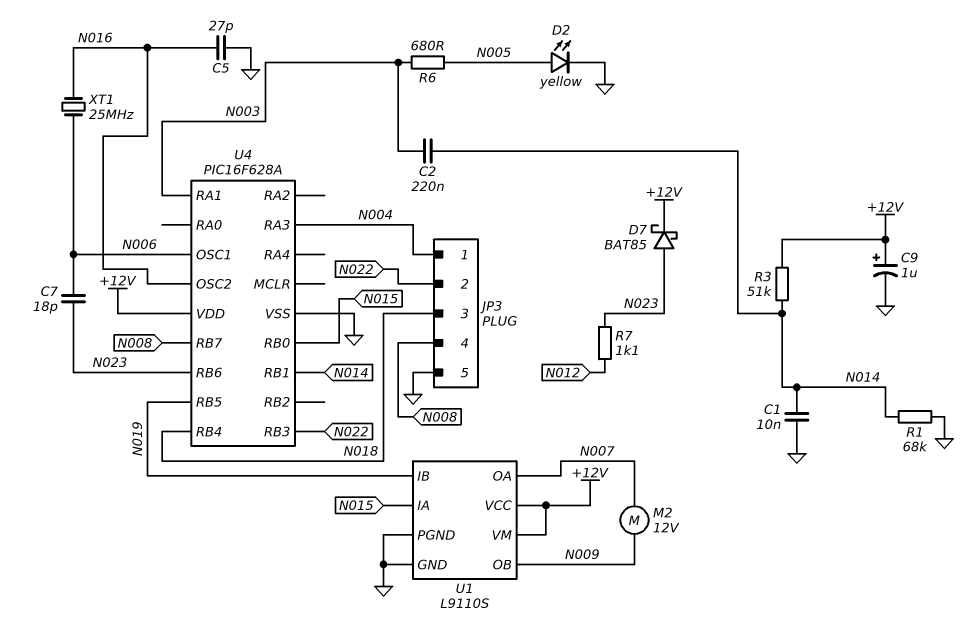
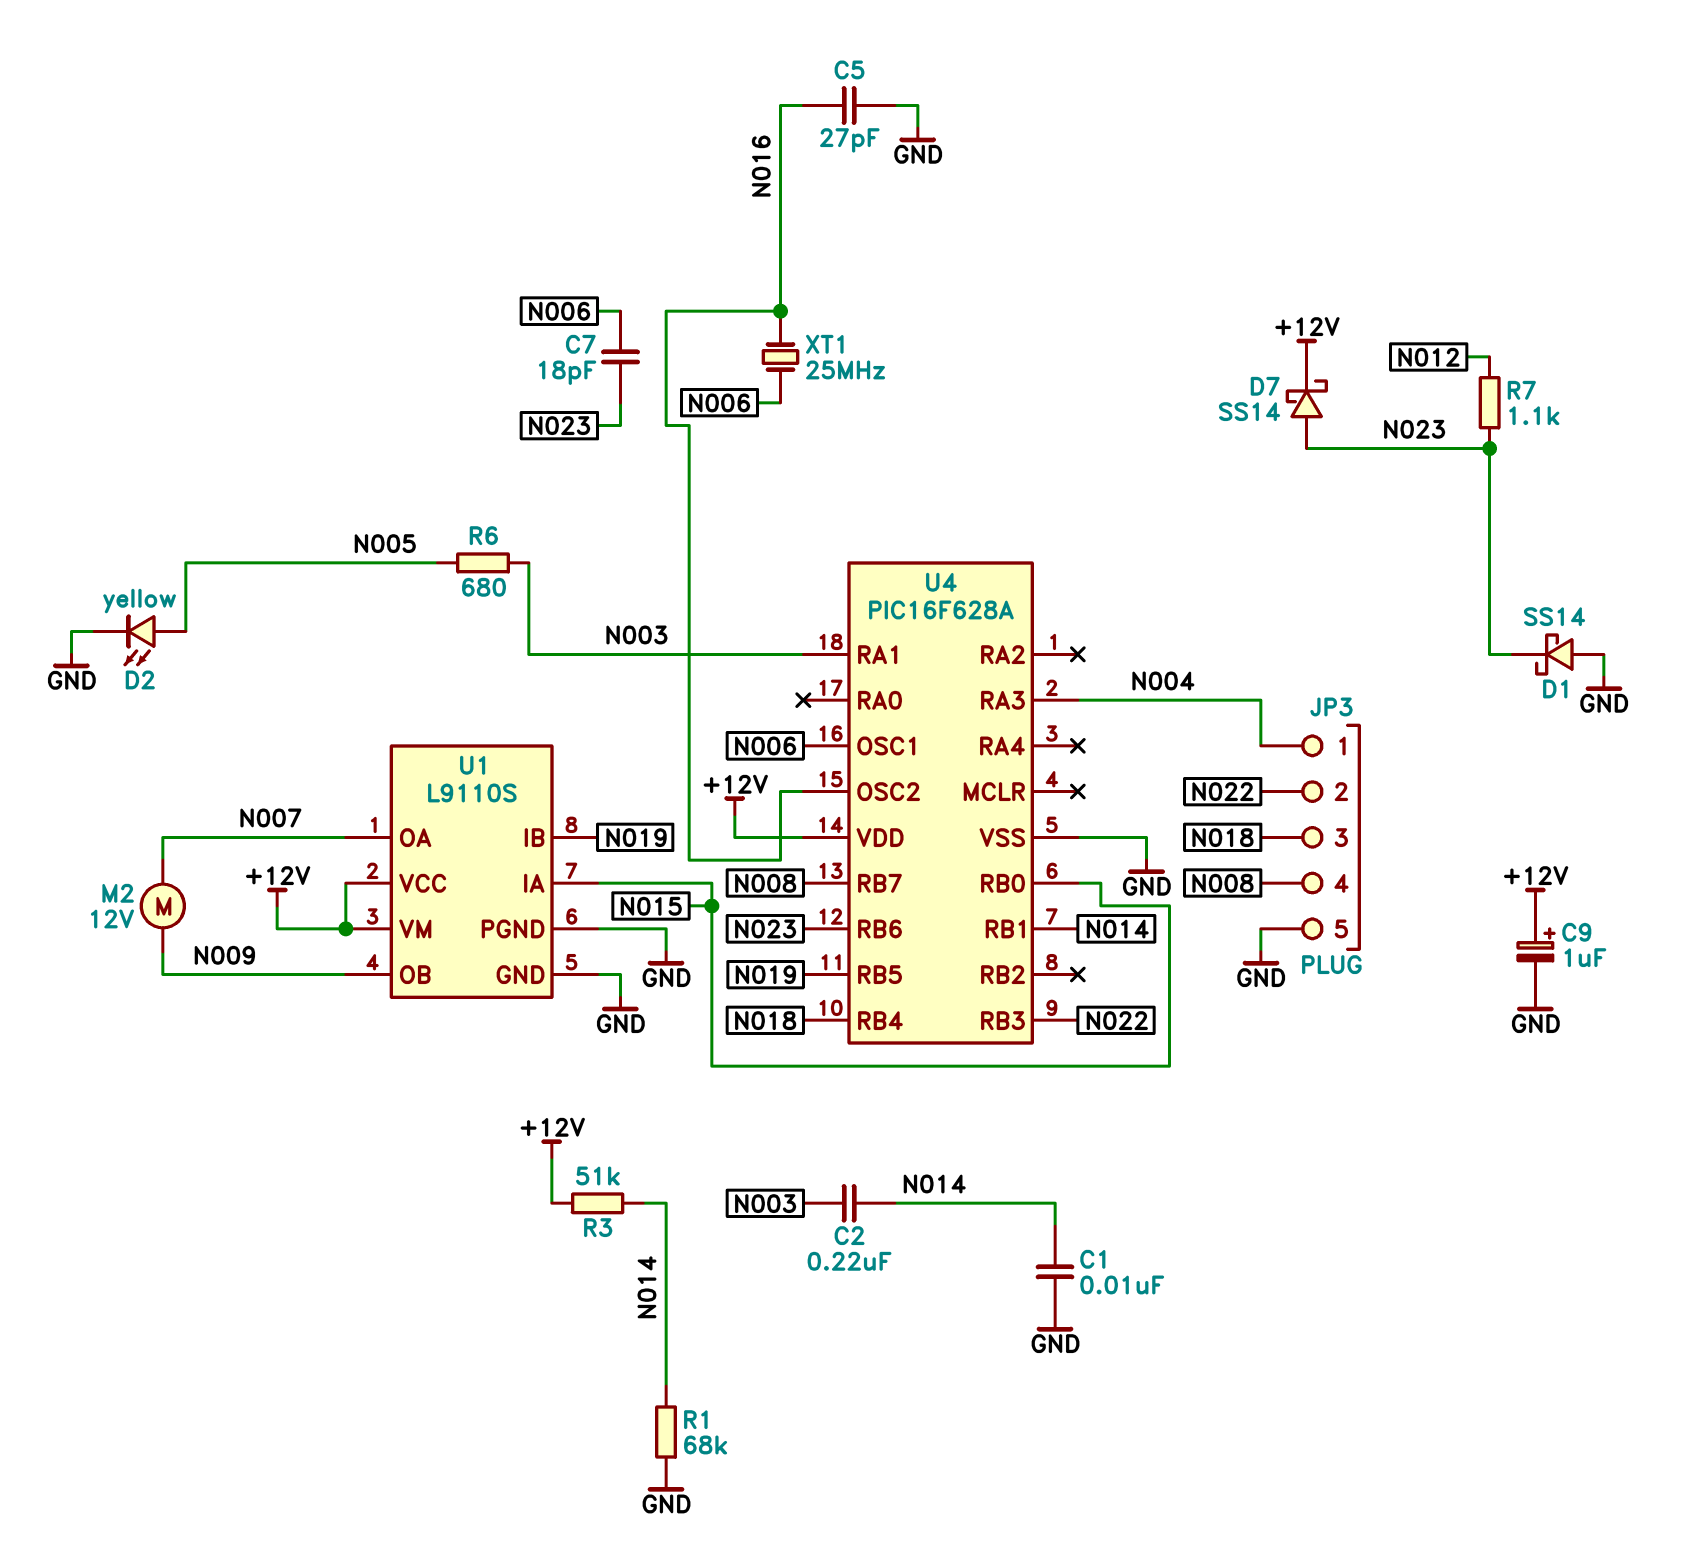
D1: none -> schottky SS14 (A GND, K N023)
D7: schottky BAT85 (A N023, K +12V) -> schottky SS14 (A N023, K +12V)

